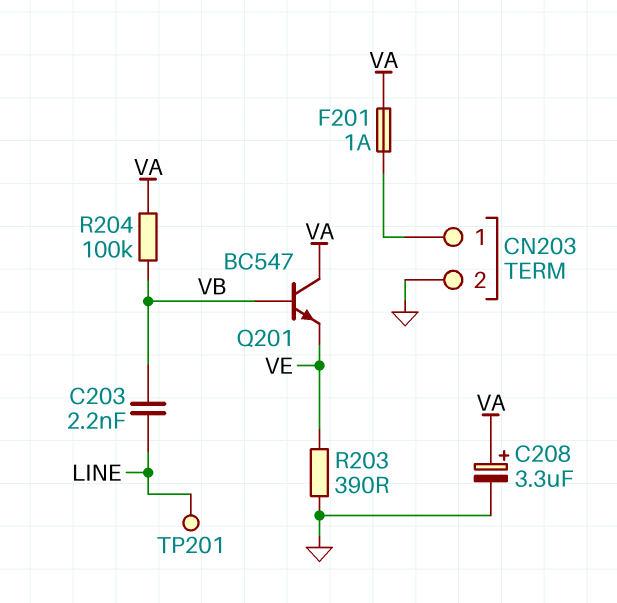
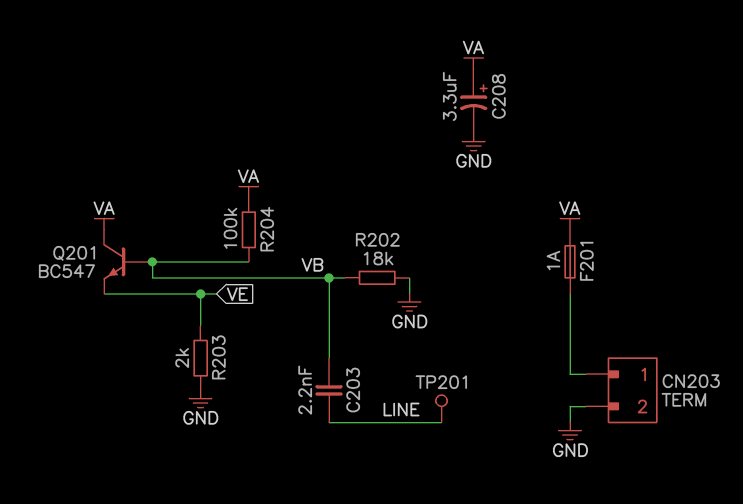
R202: none -> 18k (GND, VB)
R203: 390 (GND, VE) -> 2k (GND, VE)

